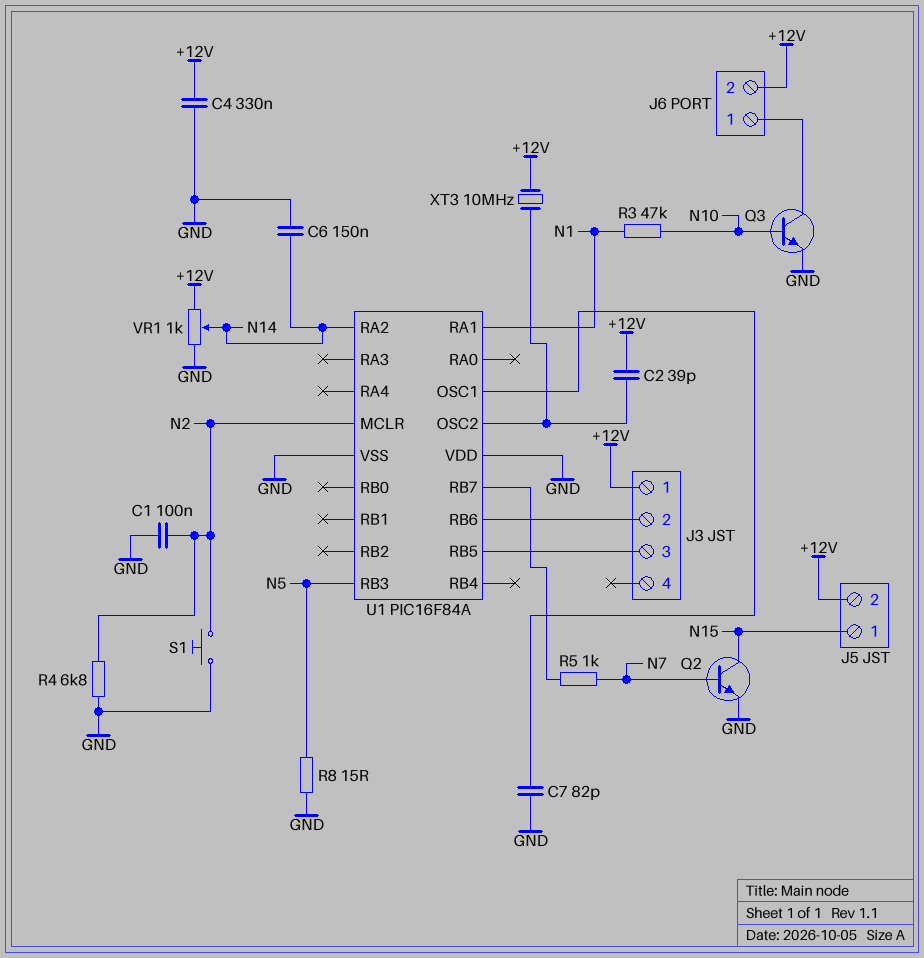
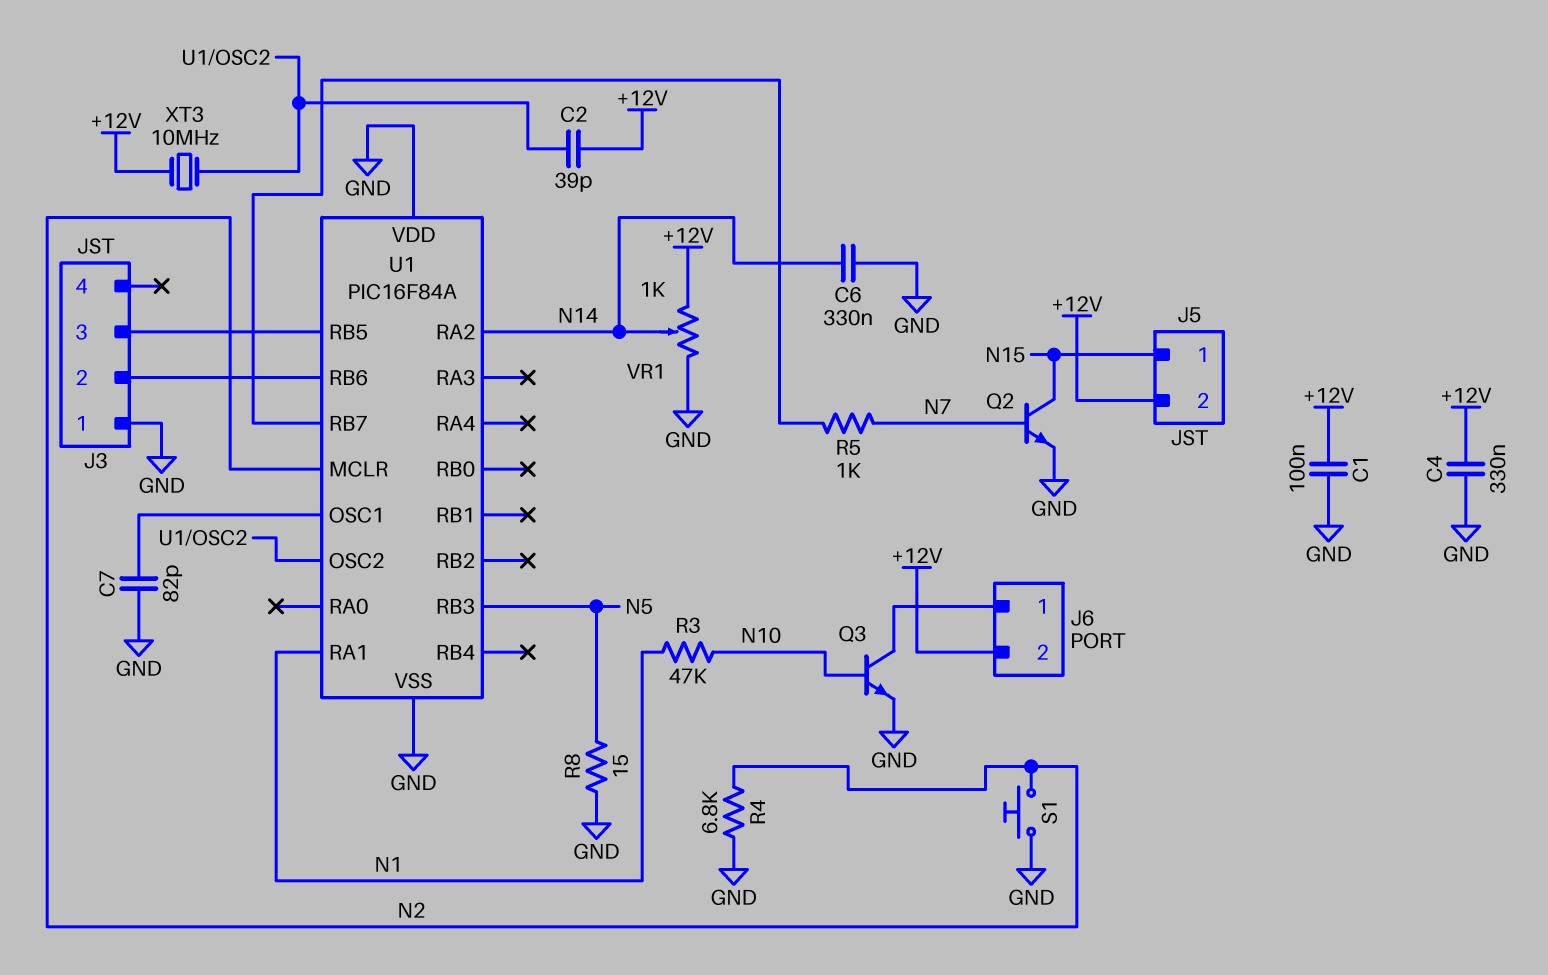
C1: 100nF (GND, N2) -> 100nF (+12V, GND)
C6: 150nF (GND, N14) -> 330nF (GND, N14)
J3 pin 1: +12V -> GND

